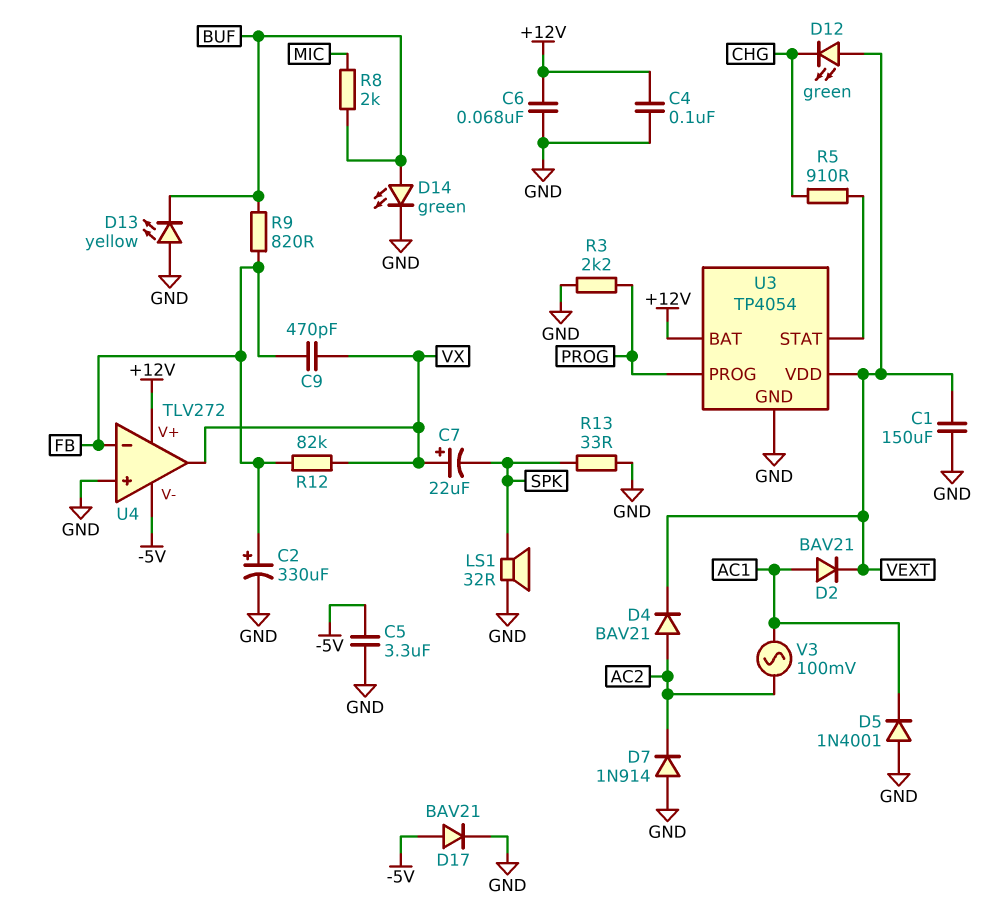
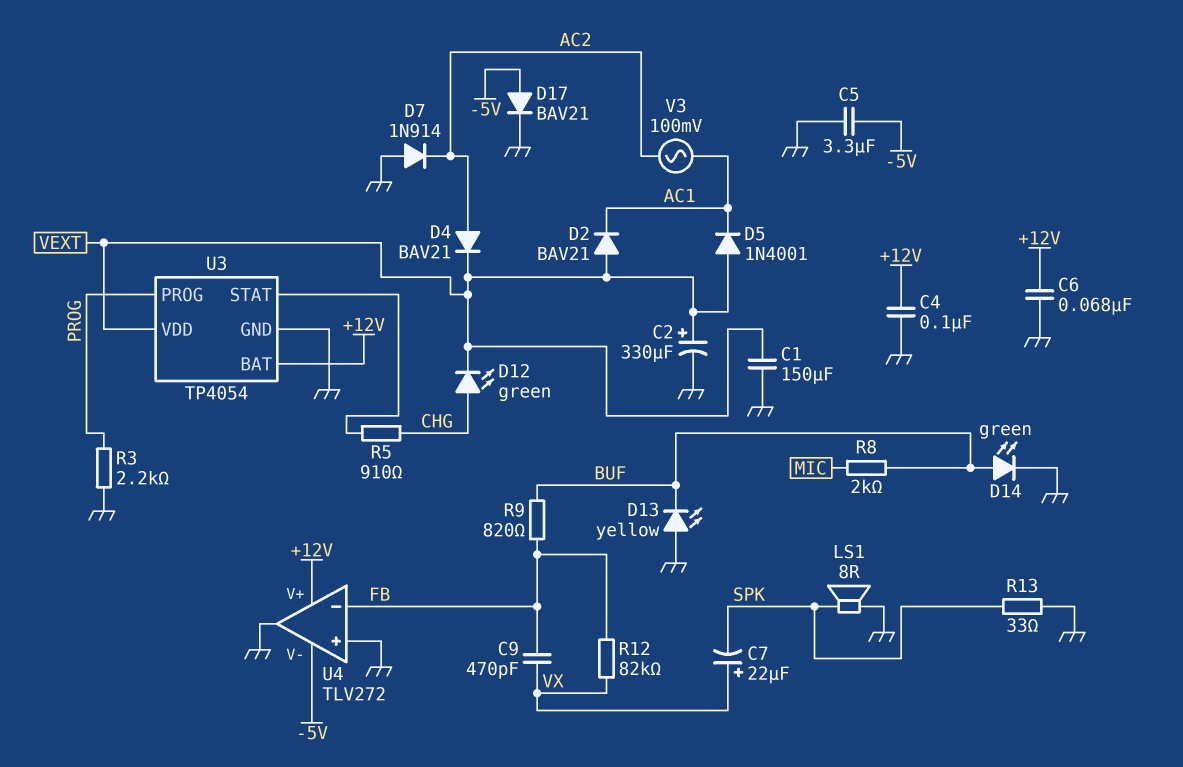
C2: 330uF (plus FB, minus GND) -> 330uF (plus VEXT, minus GND)
D2: diode BAV21 (A AC1, K VEXT) -> diode BAV21 (A VEXT, K AC1)
D5: diode 1N4001 (A GND, K AC1) -> diode 1N4001 (A VEXT, K AC1)
D12: LED green (A VEXT, K CHG) -> LED green (A CHG, K VEXT)
LS1: speaker 32R (GND, SPK) -> speaker 8R (GND, SPK)
U4 pin out: VX -> GND

